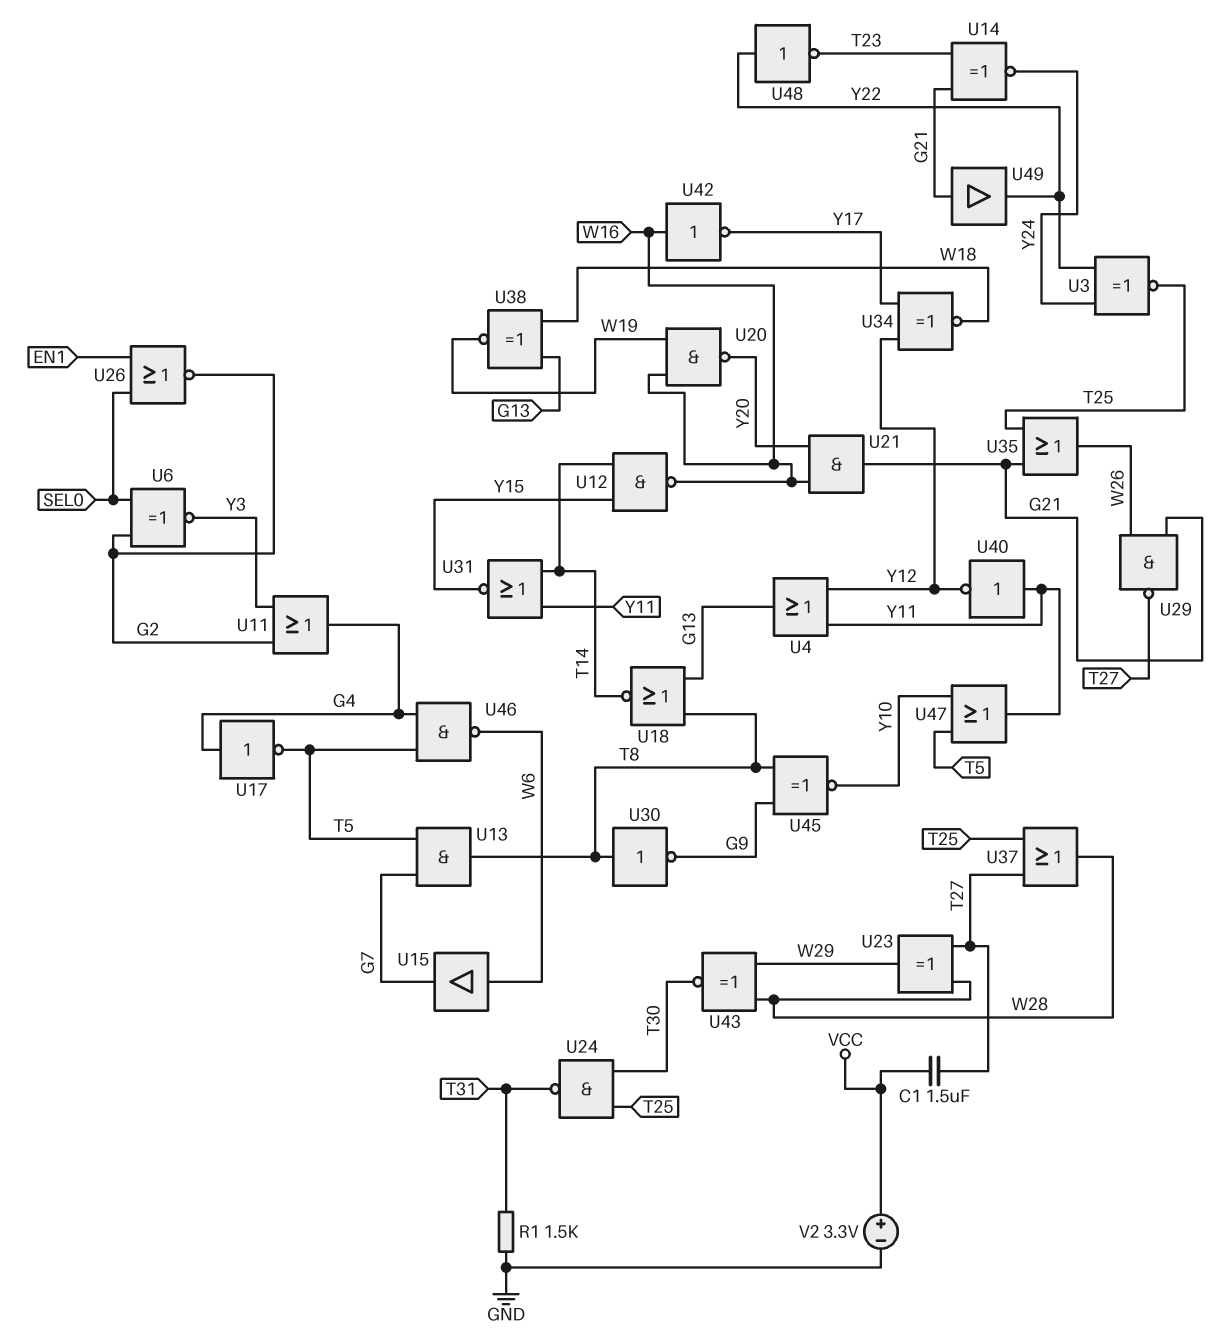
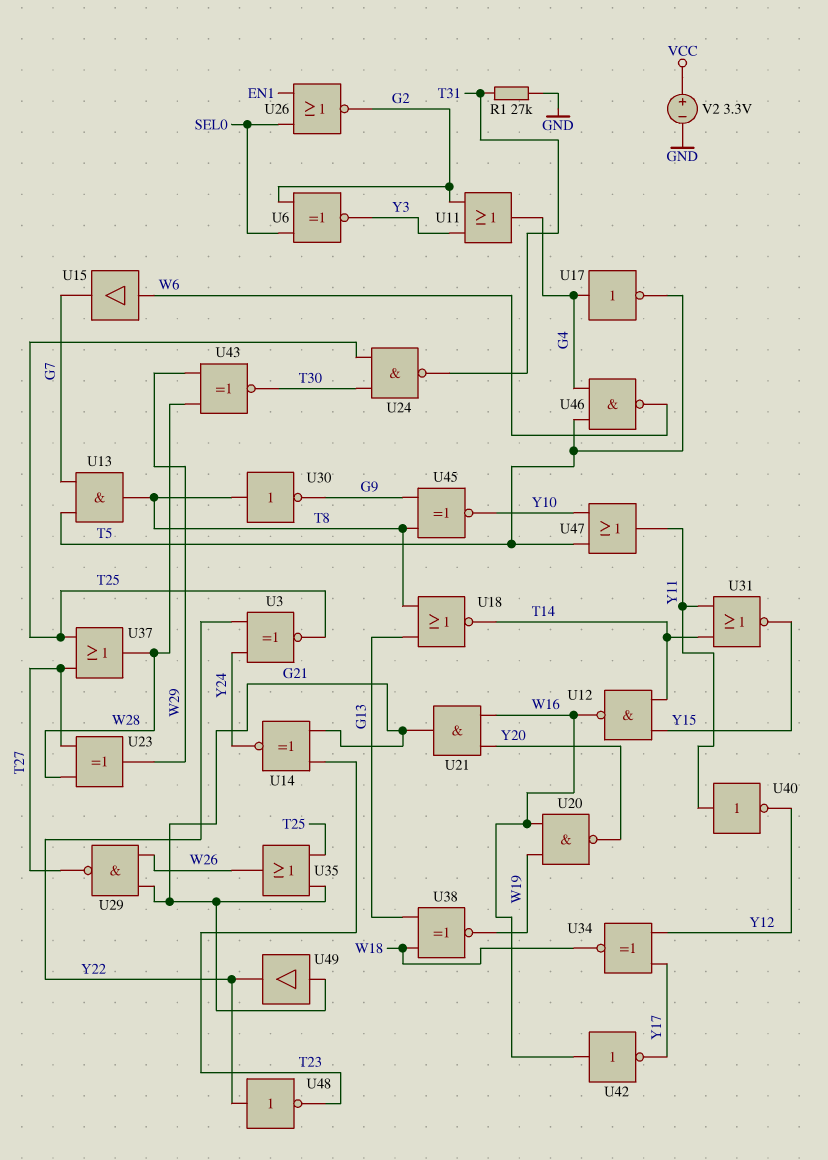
C1: 1.5uF (T27, VCC) -> none
R1: 1.5k (GND, T31) -> 27k (GND, T31)
U4: OR (in Y11, in Y12, out G13) -> none

